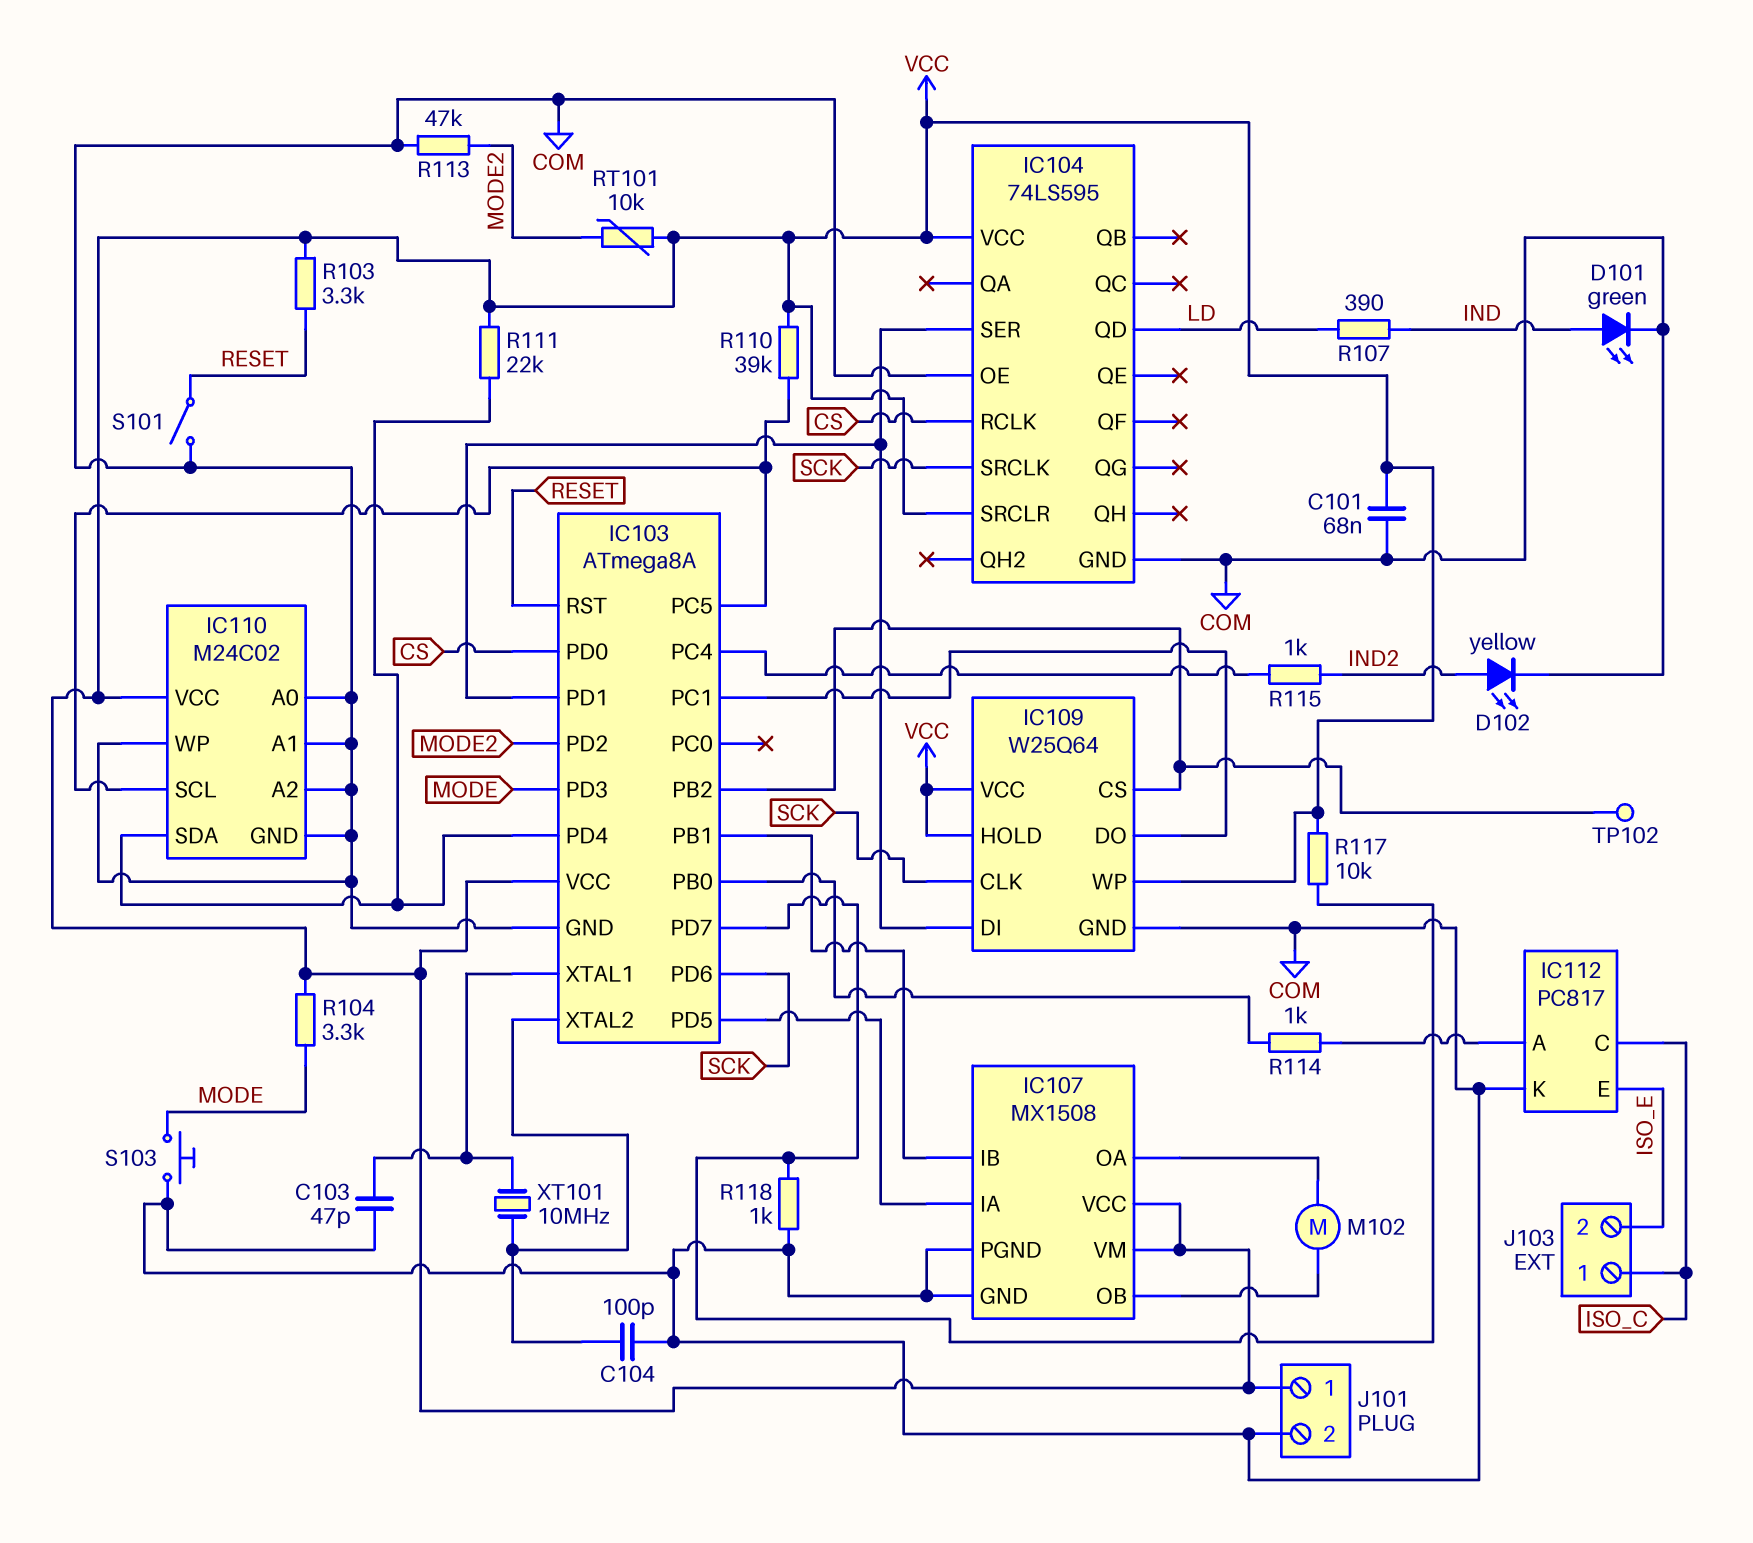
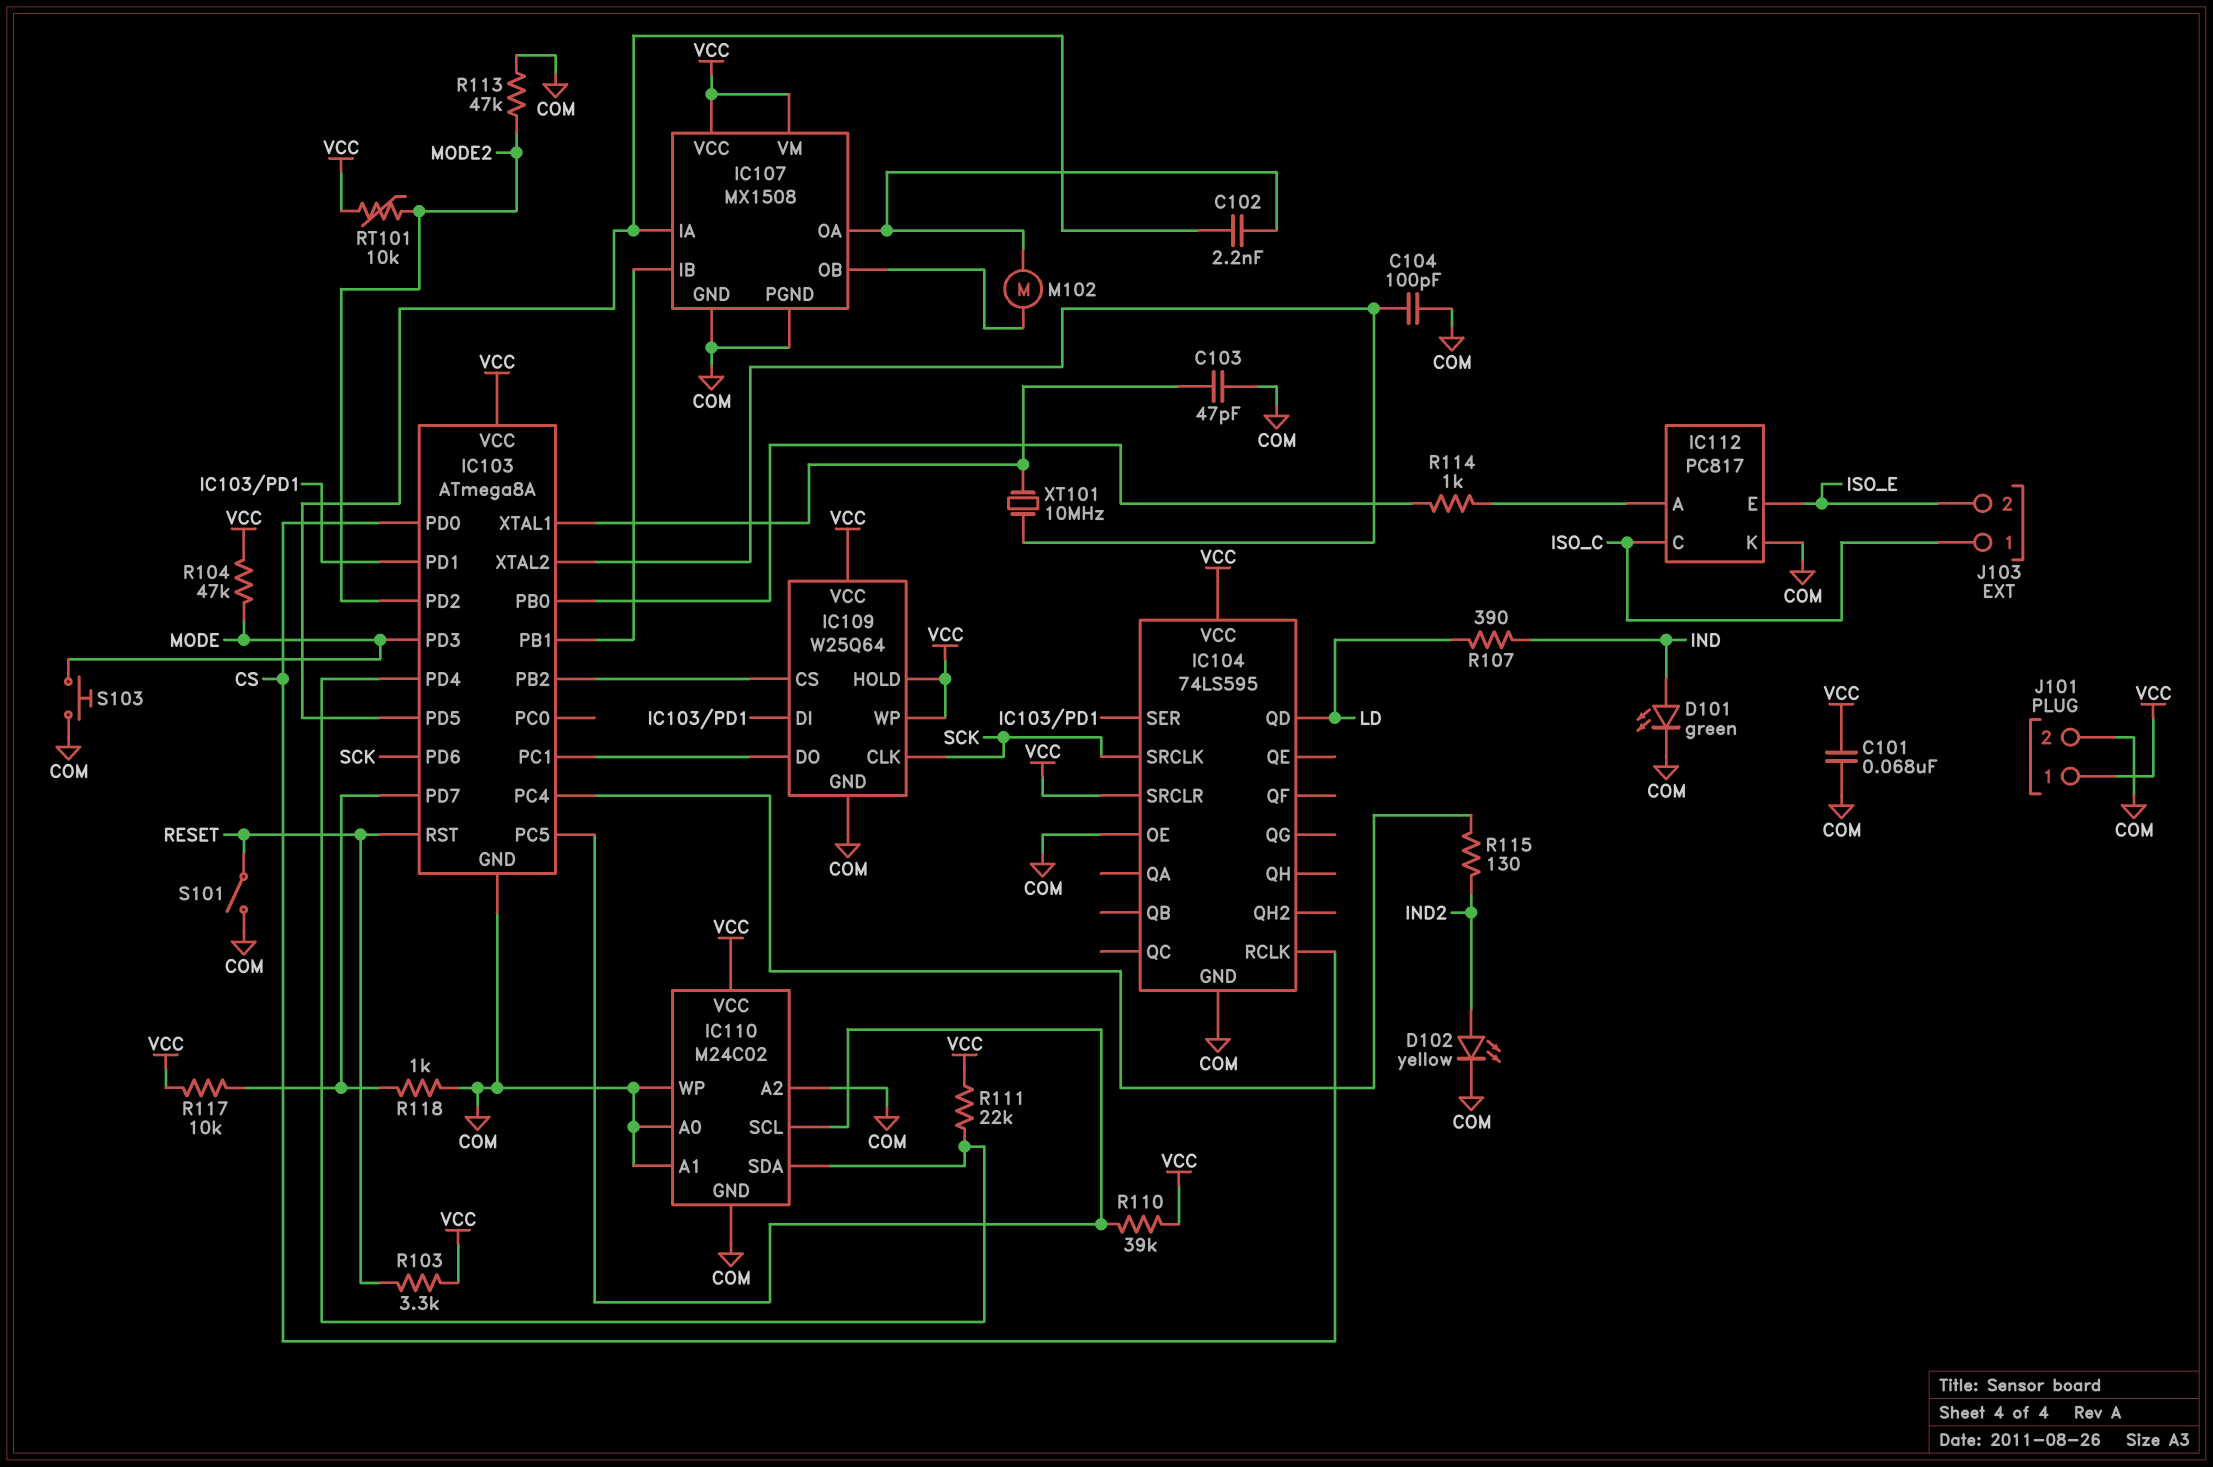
C102: none -> 2.2nF (IC103/PD5, IC107/OA)
R104: 3.3k (MODE, VCC) -> 47k (MODE, VCC)
R115: 1k (IC103/PC4, IND2) -> 130 (IC103/PC4, IND2)
TP102: test point (IC103/PB2) -> none

